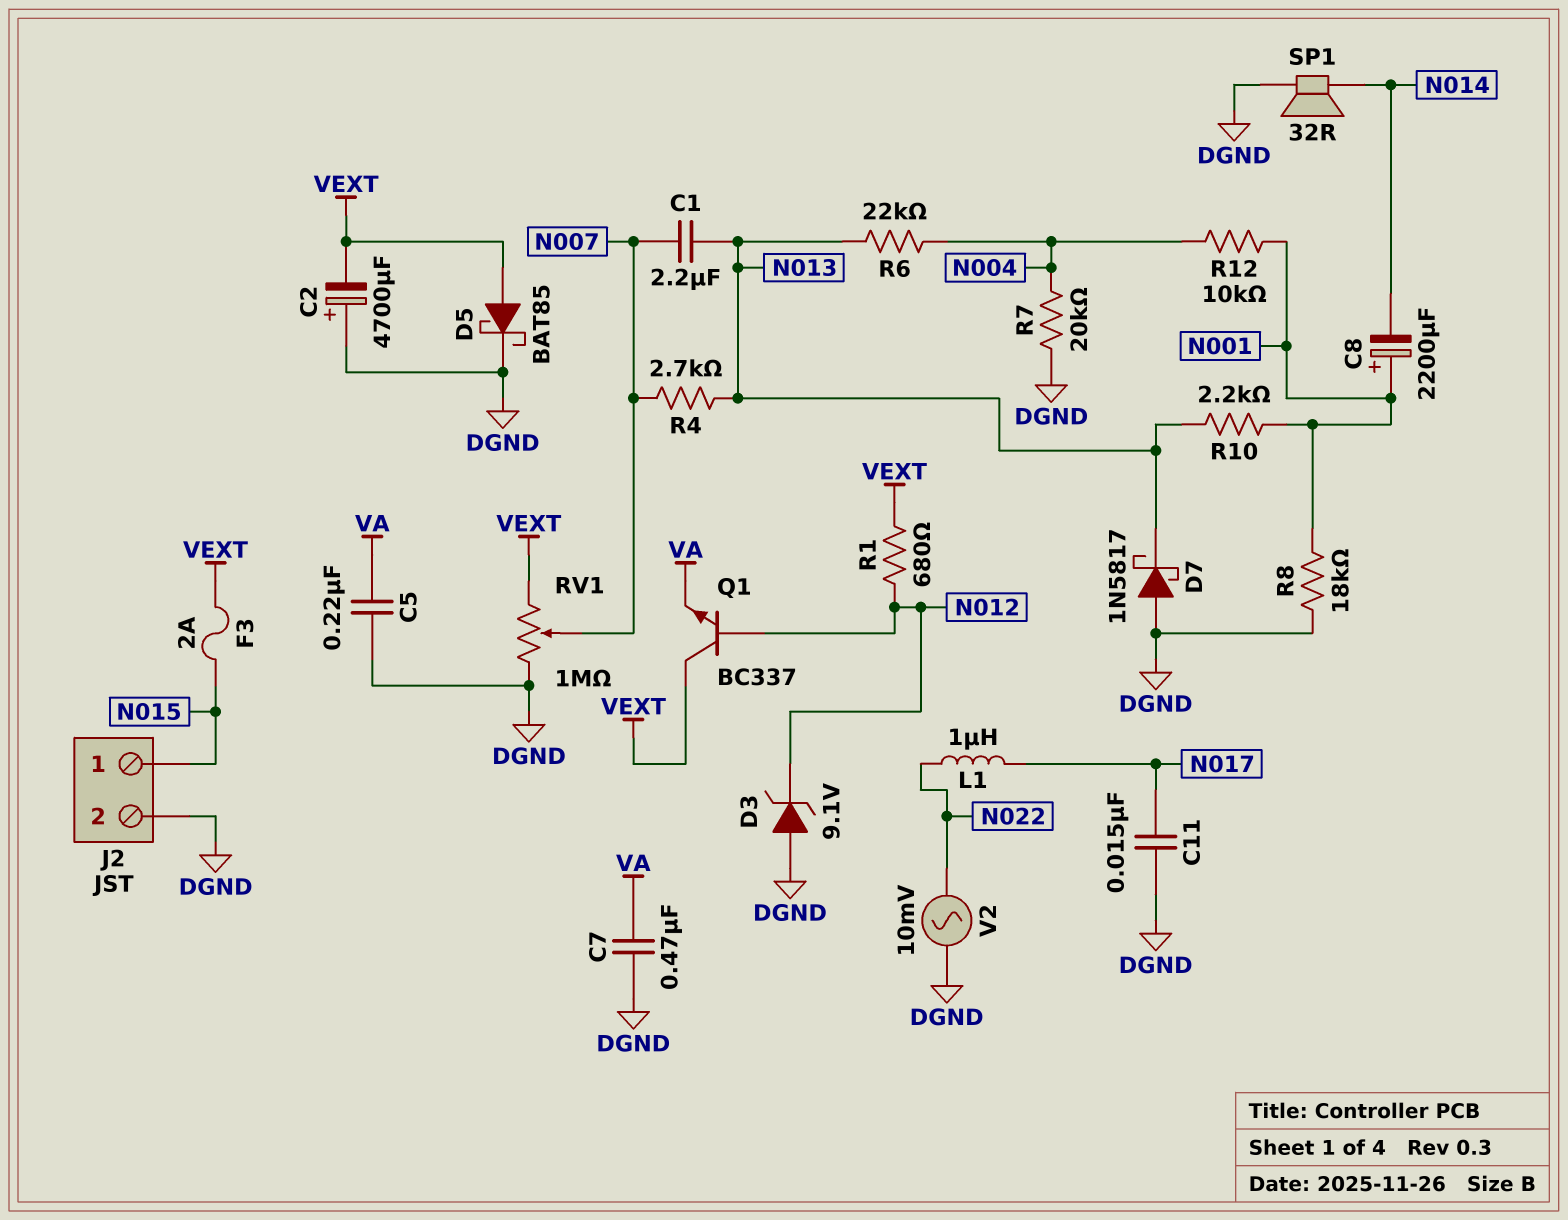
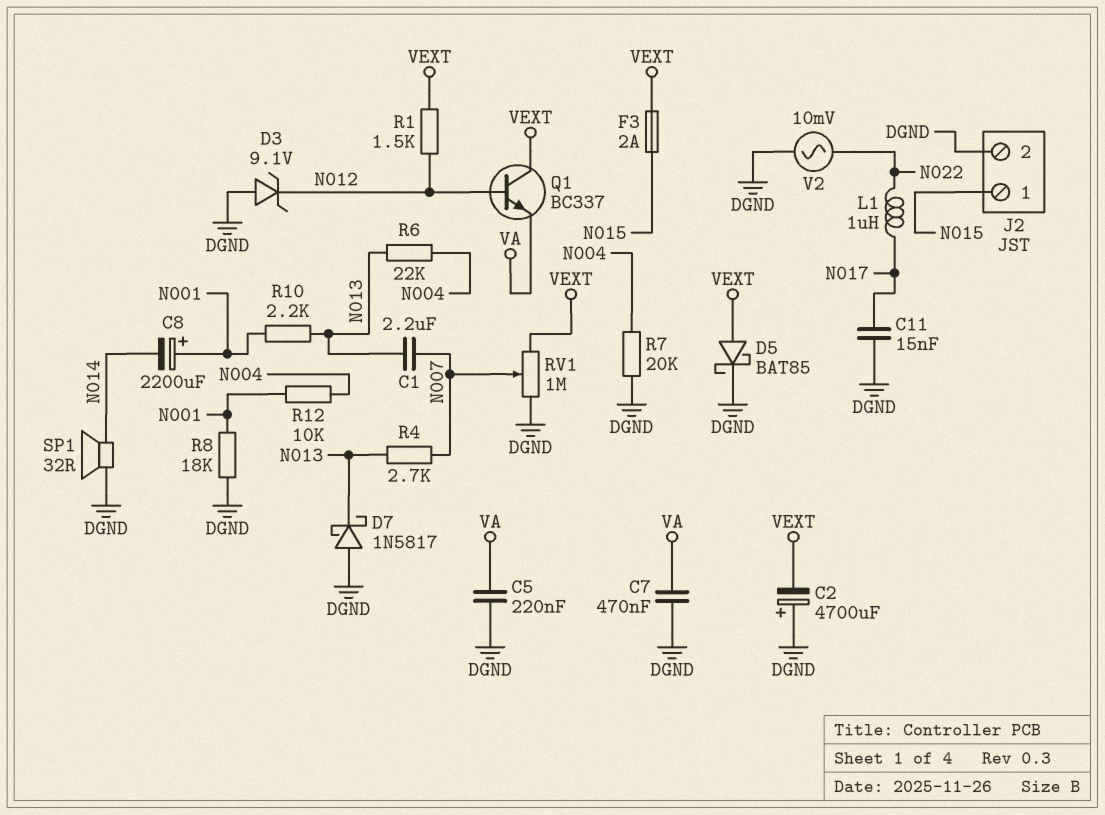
R1: 680 (N012, VEXT) -> 1.5k (N012, VEXT)

